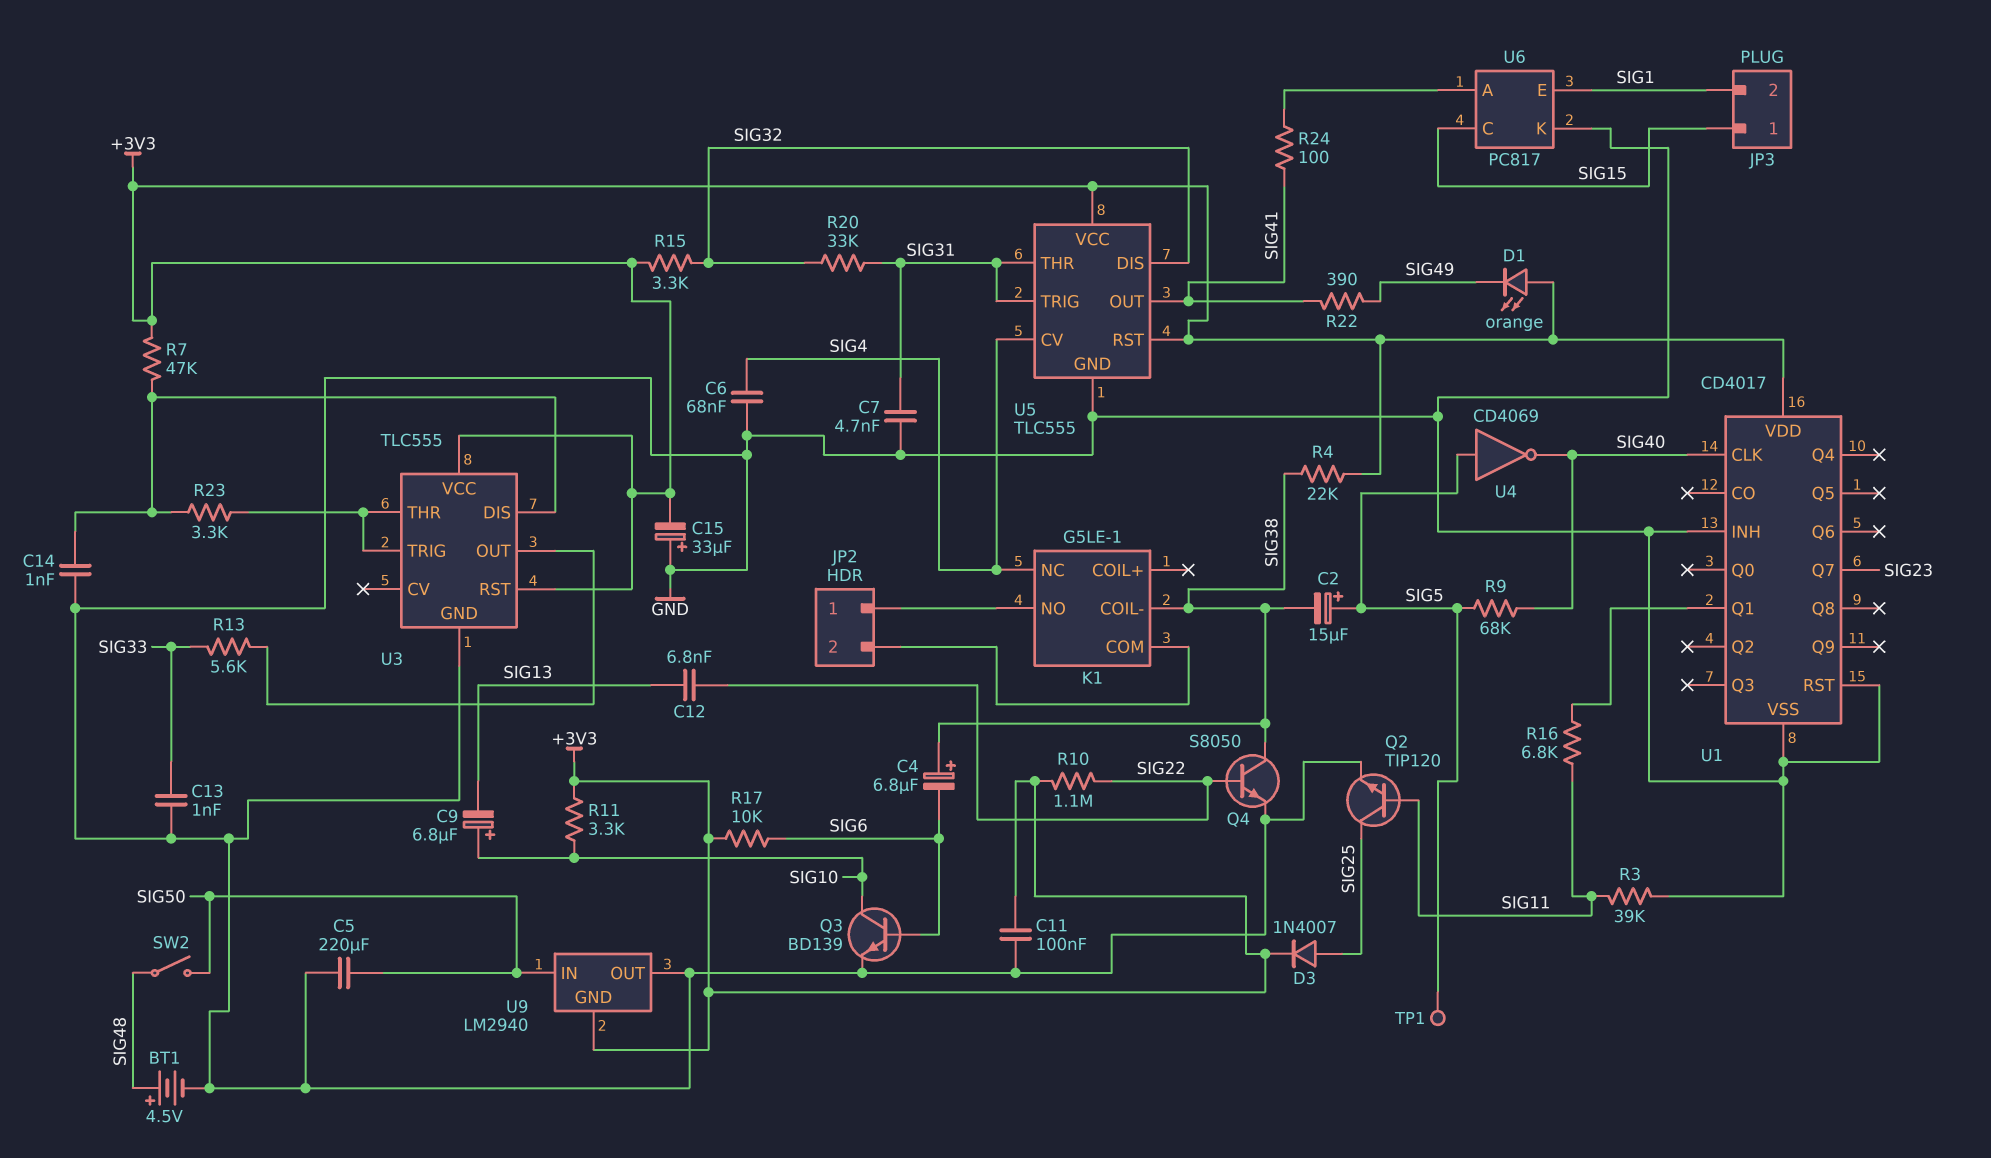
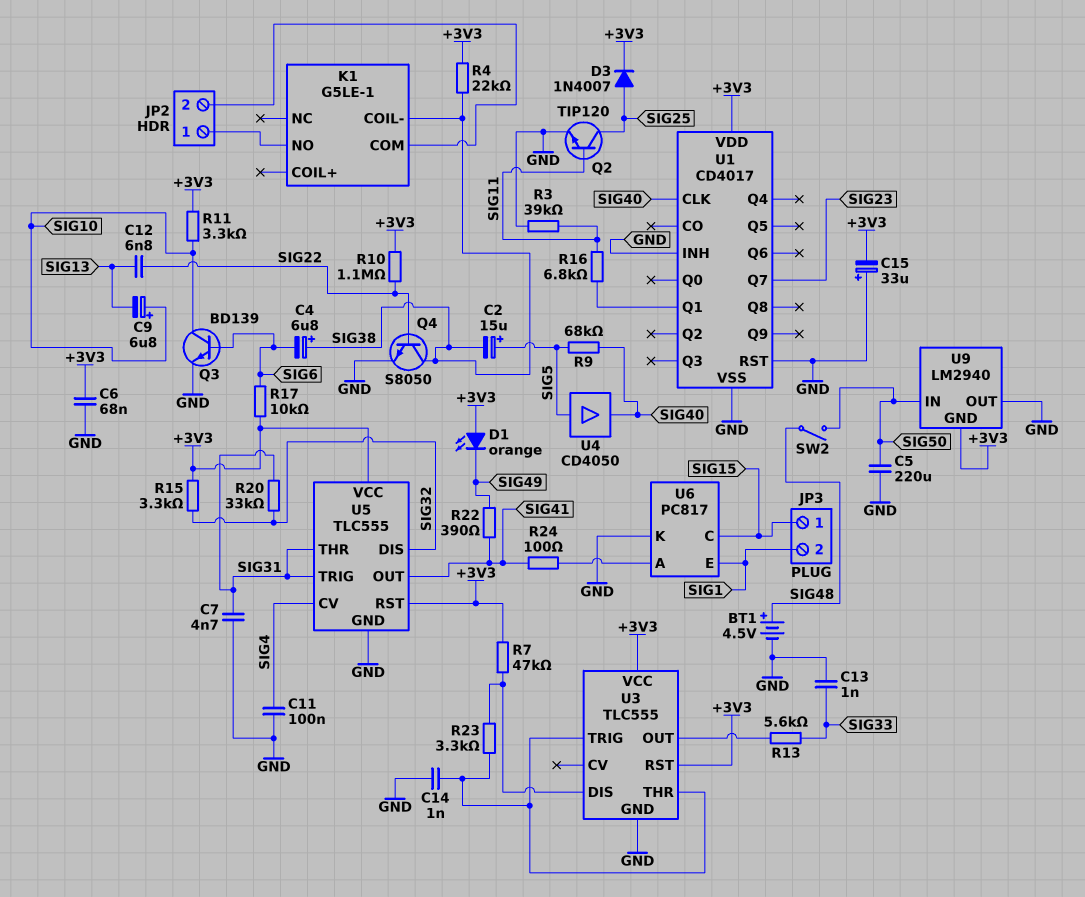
C6: 68nF (GND, SIG4) -> 68nF (+3V3, GND)
C11: 100nF (+3V3, GND) -> 100nF (GND, SIG4)
C14: 1nF (GND, U3/DIS) -> 1nF (GND, U3/THR)
K1 pin NC: SIG4 -> none
TP1: test point (SIG5) -> none
U4: NOT CD4069 (in SIG5, out SIG40) -> buffer CD4050 (in SIG5, out SIG40)

